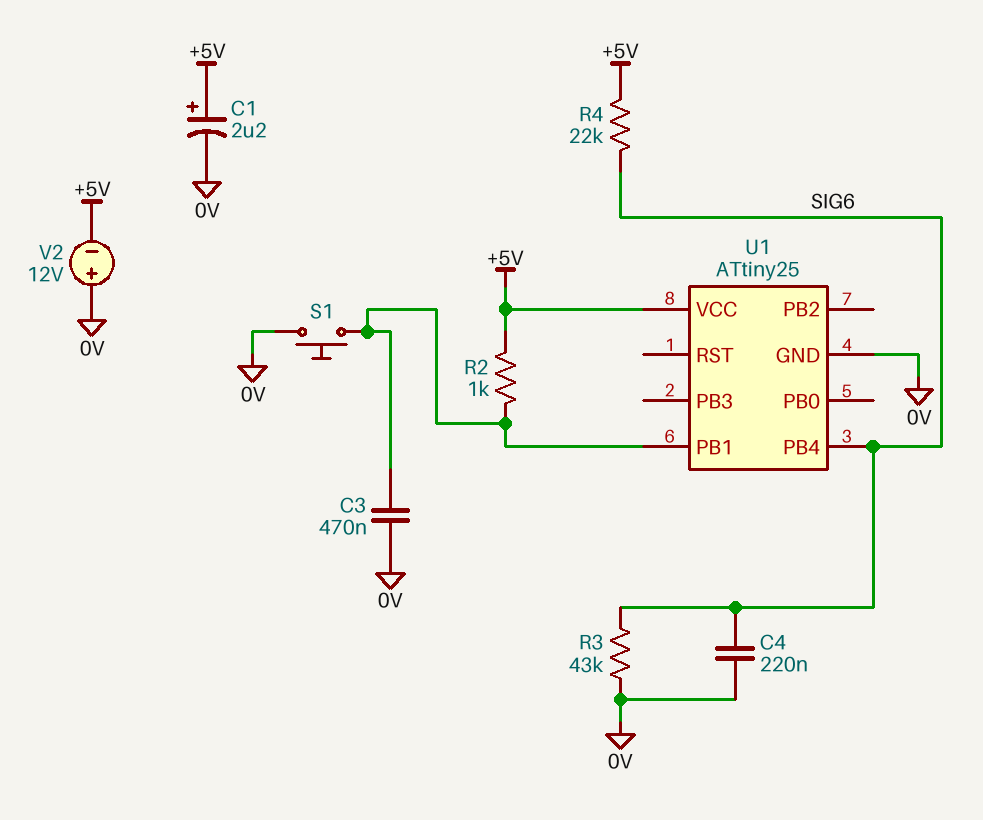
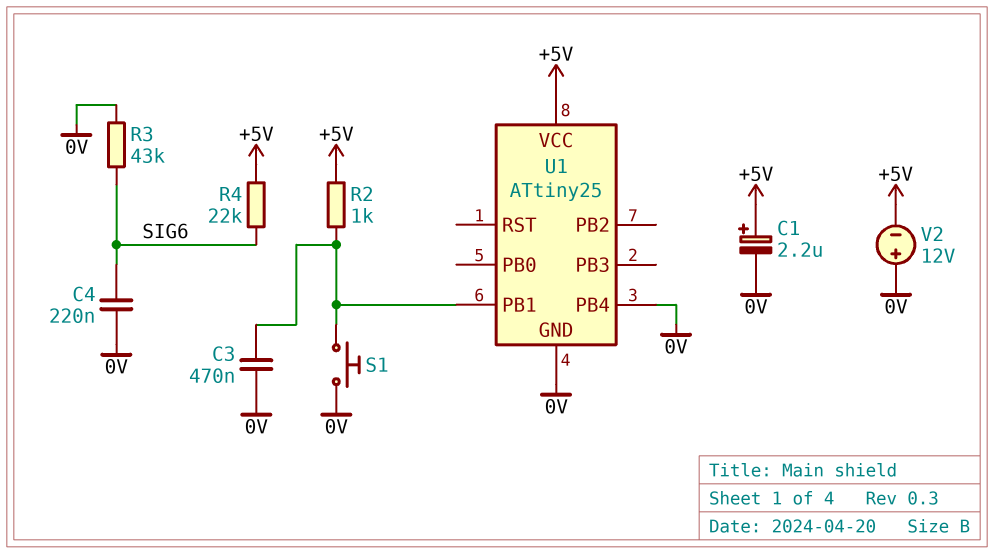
U1 pin PB4: SIG6 -> 0V

